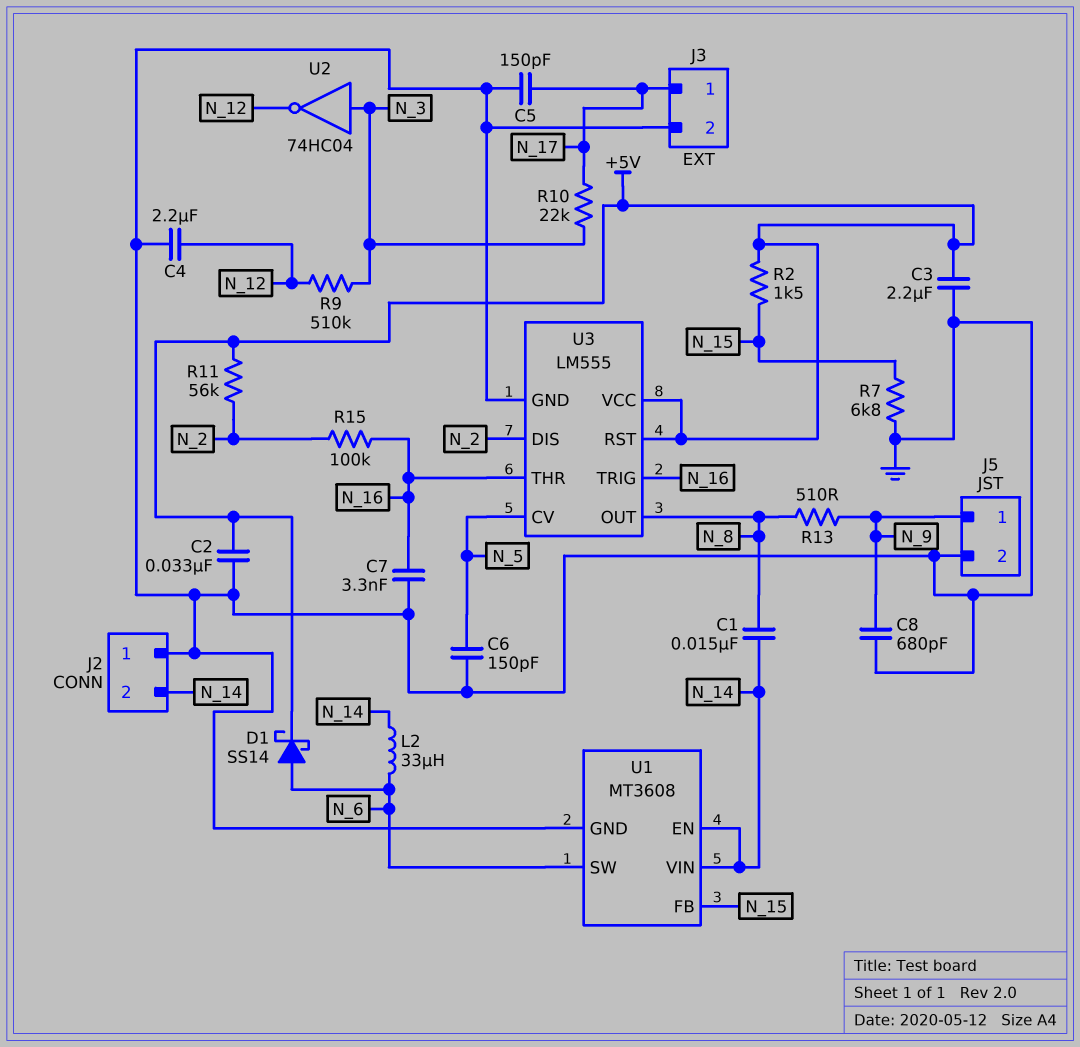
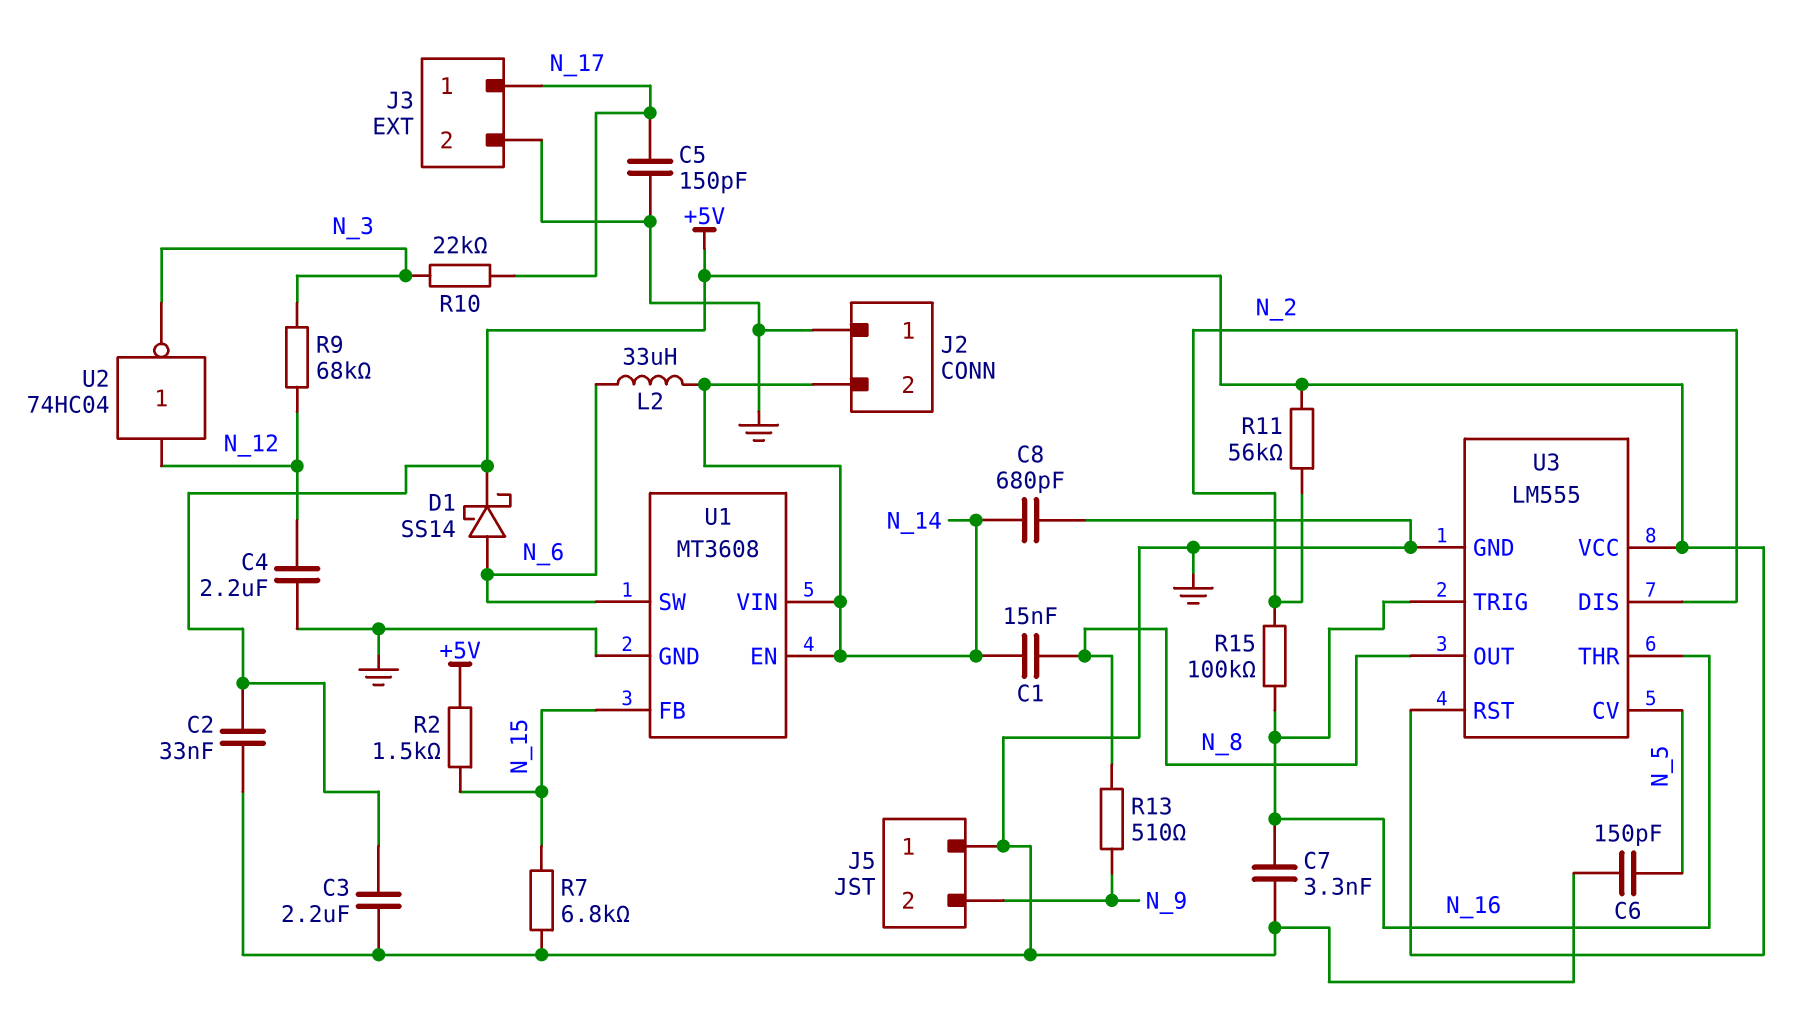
C8: 680pF (GND, N_9) -> 680pF (GND, N_14)
J5 pin 1: N_9 -> GND
J5 pin 2: GND -> N_9
R9: 510k (N_3, N_12) -> 68k (N_3, N_12)
U2: NOT 74HC04 (in N_3, out N_12) -> NOT 74HC04 (in N_12, out N_3)

